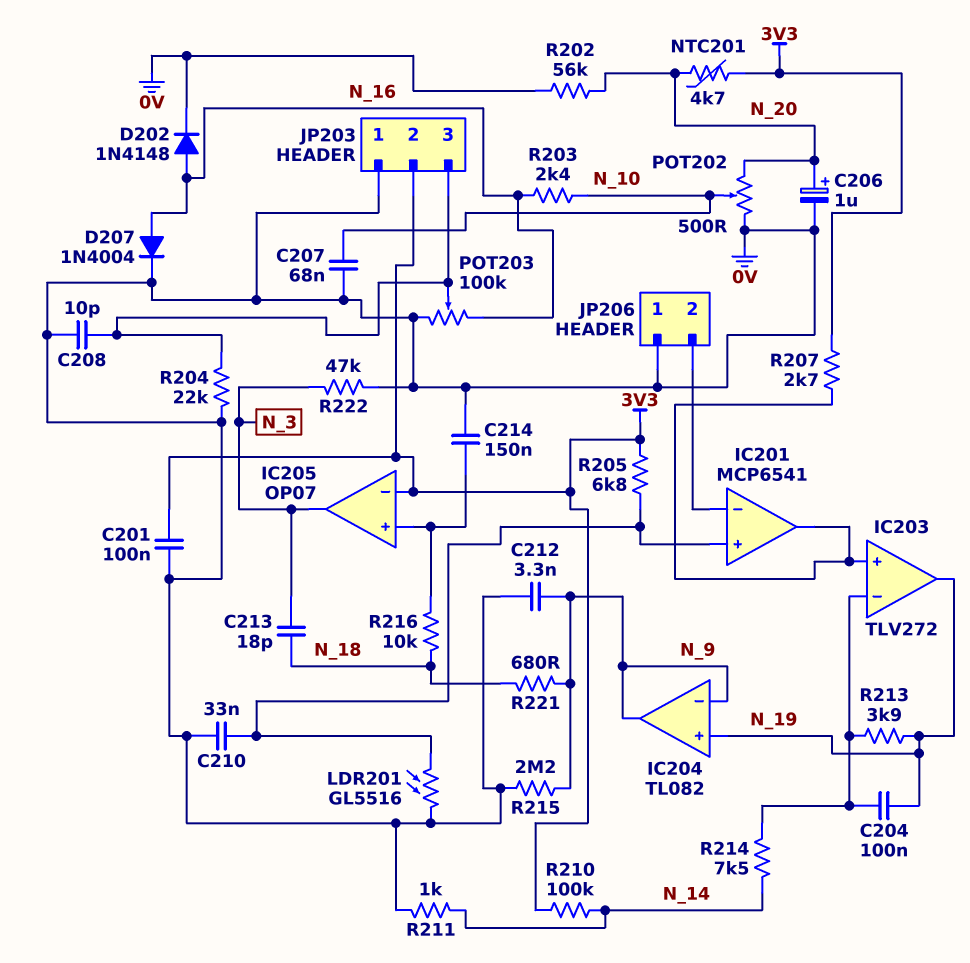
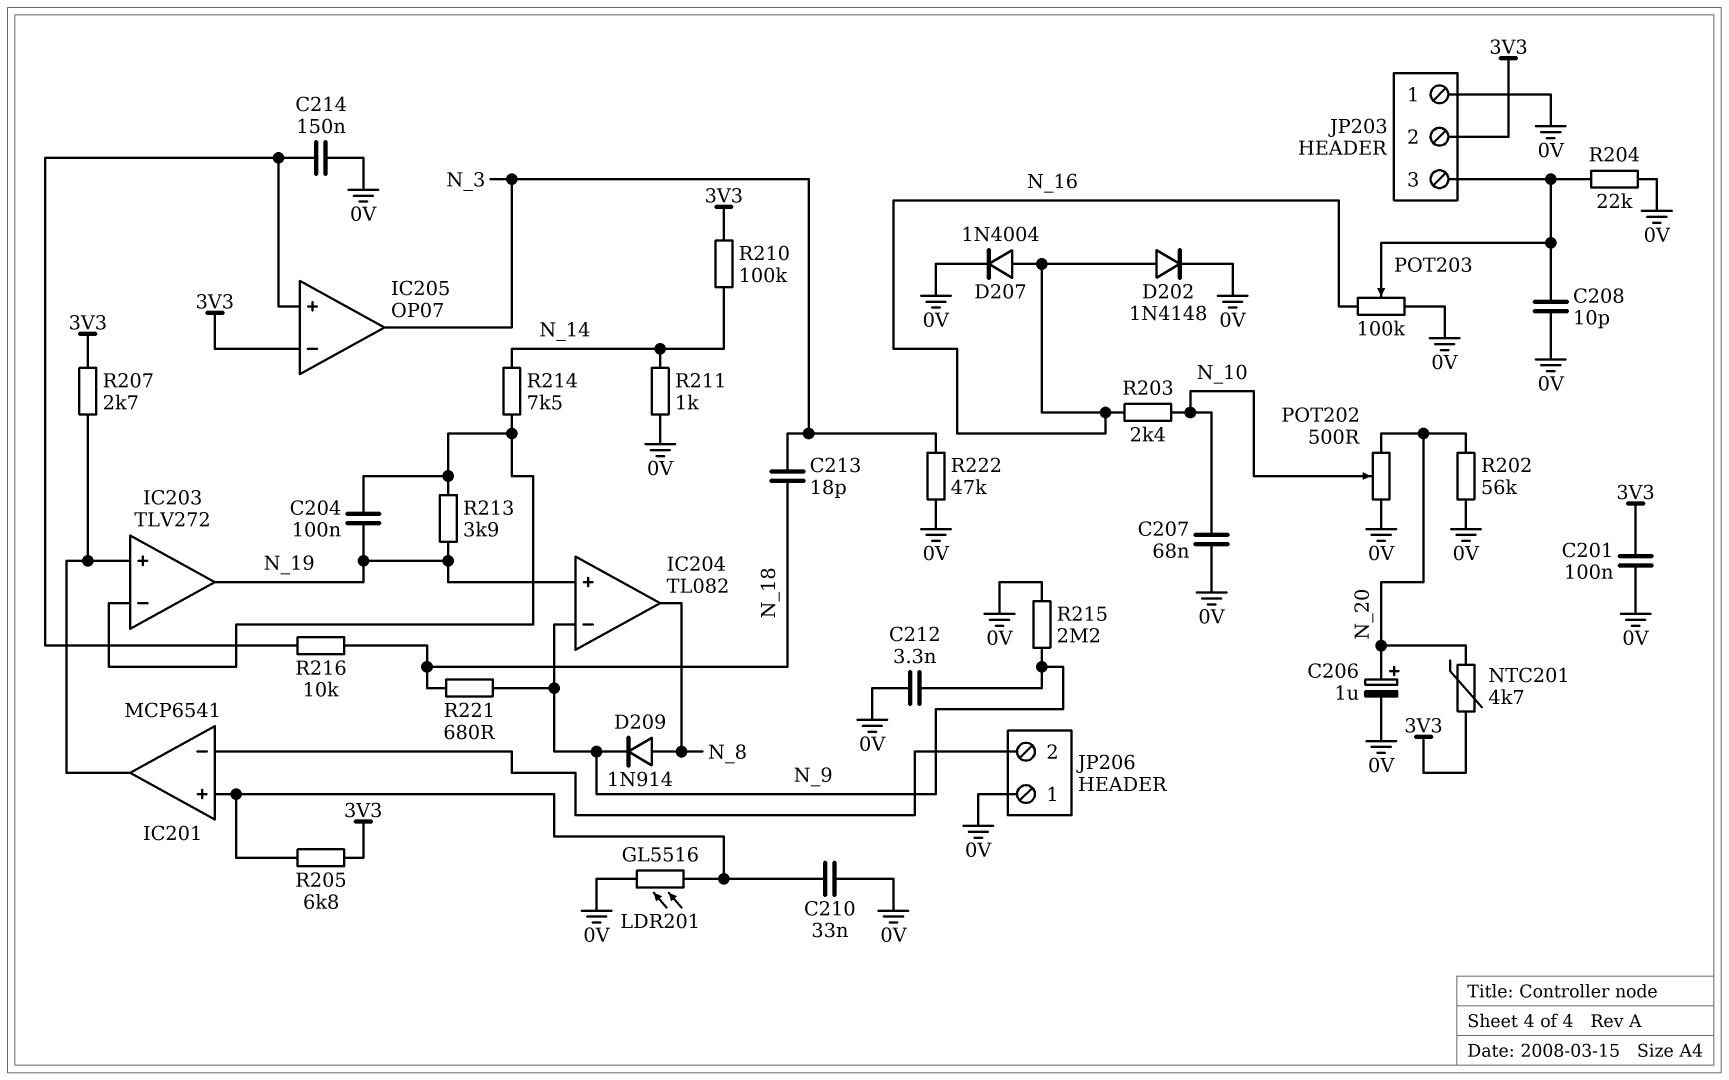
D209: none -> diode 1N914 (A N_8, K N_9)
IC204 pin out: N_9 -> N_8

